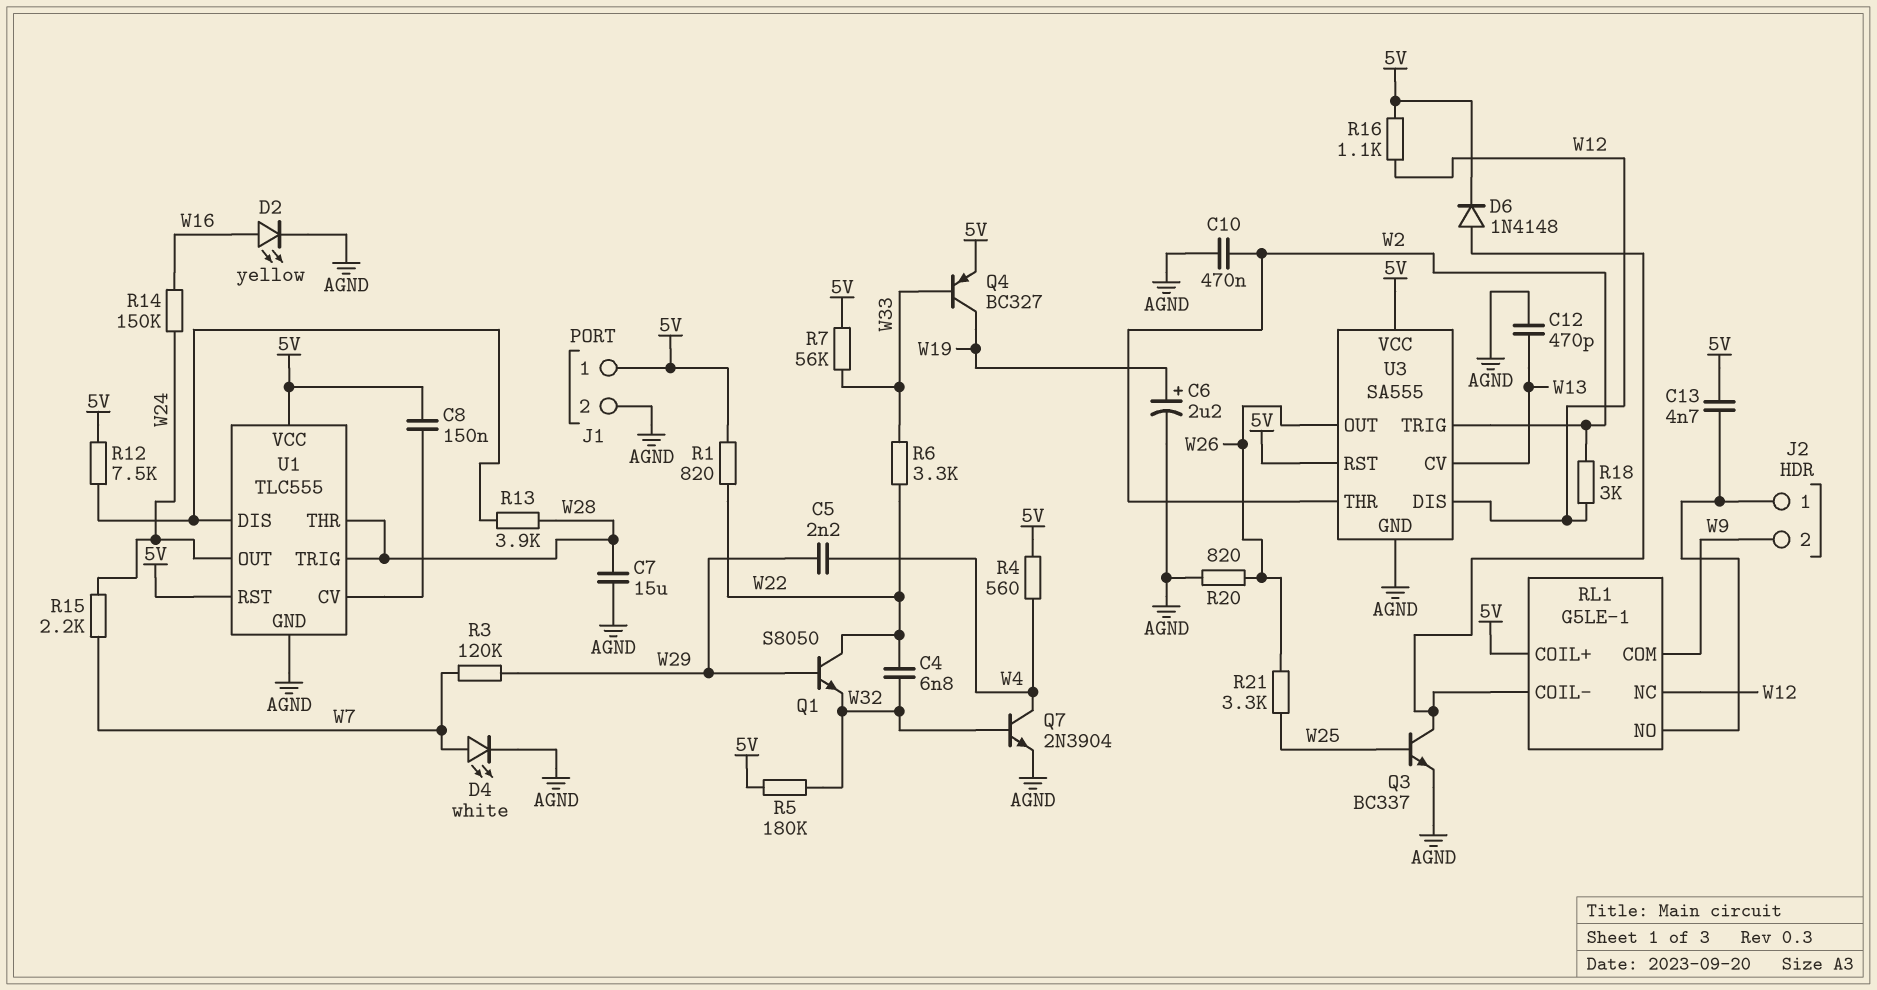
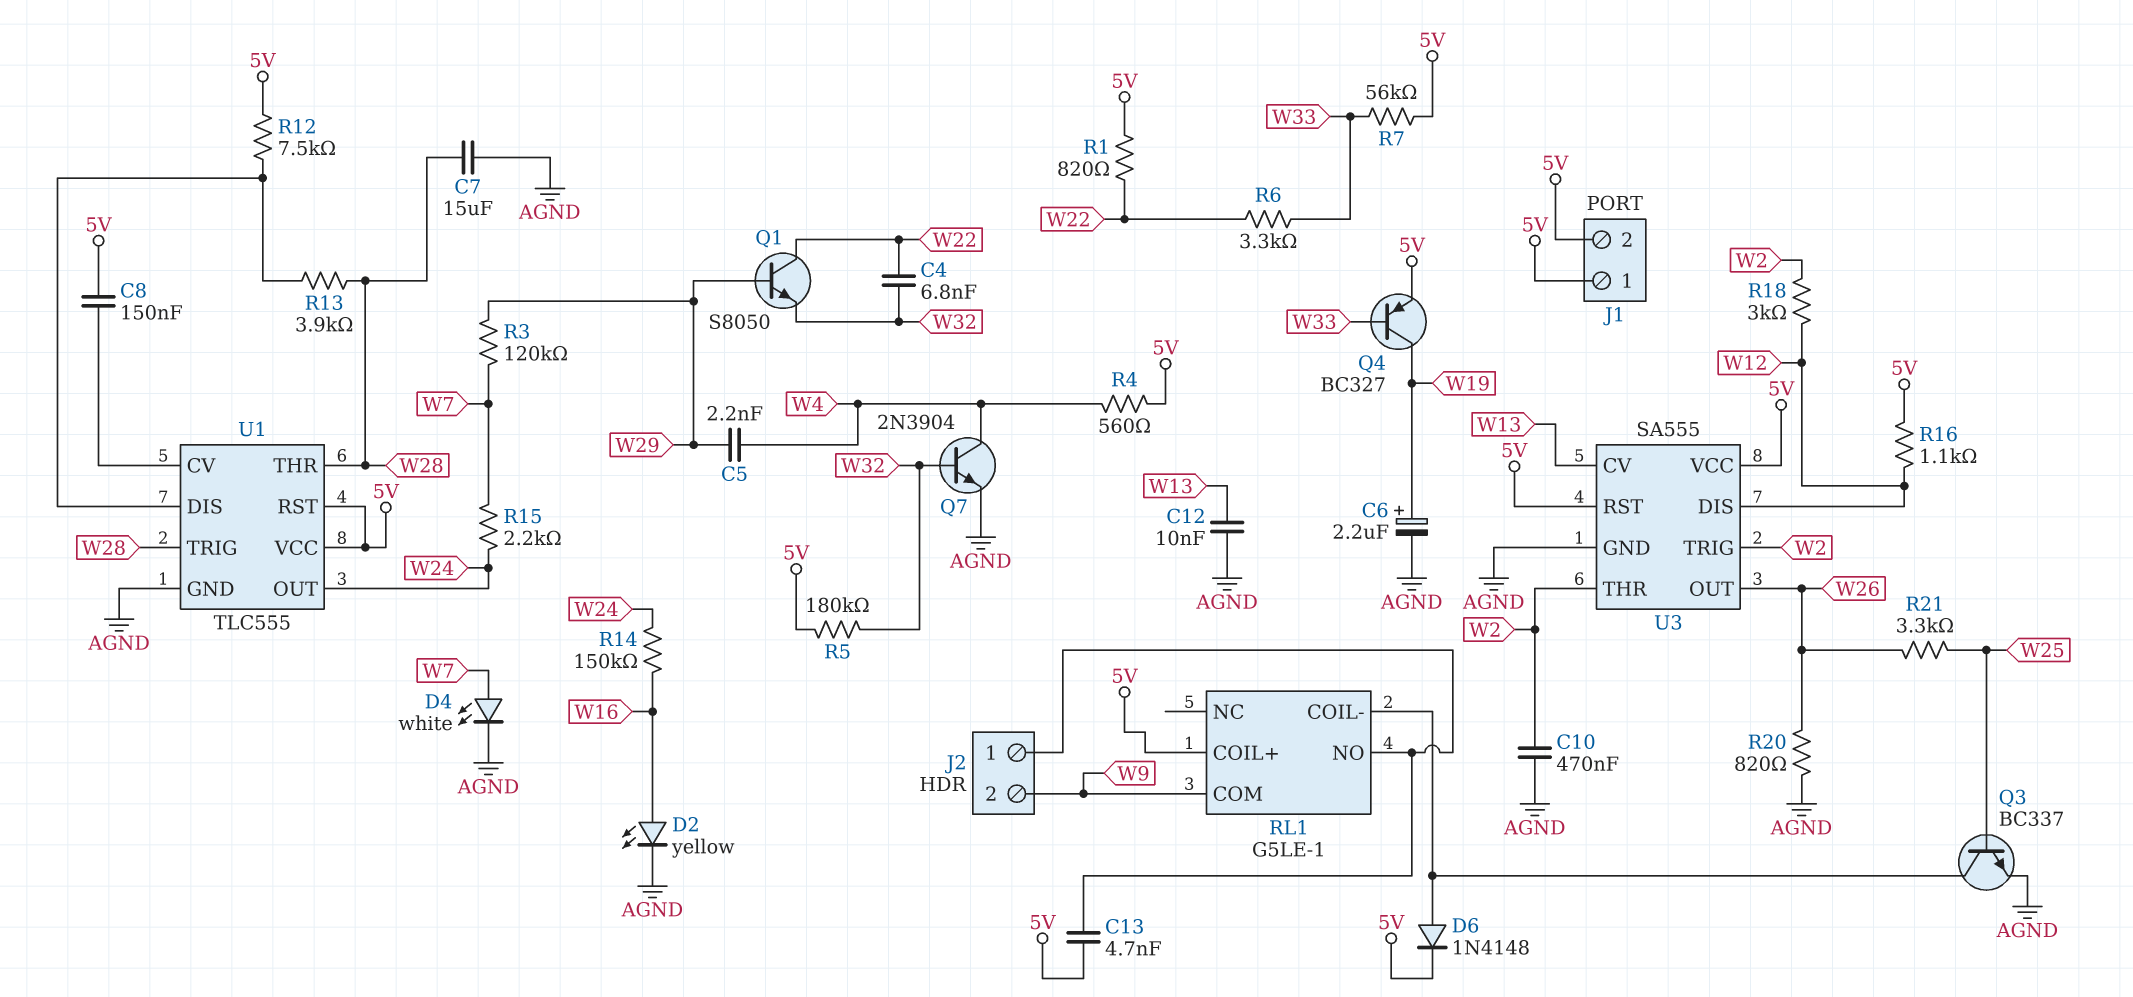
C12: 470pF (AGND, W13) -> 10nF (AGND, W13)
J1 pin 2: AGND -> 5V
RL1 pin NC: W12 -> none

